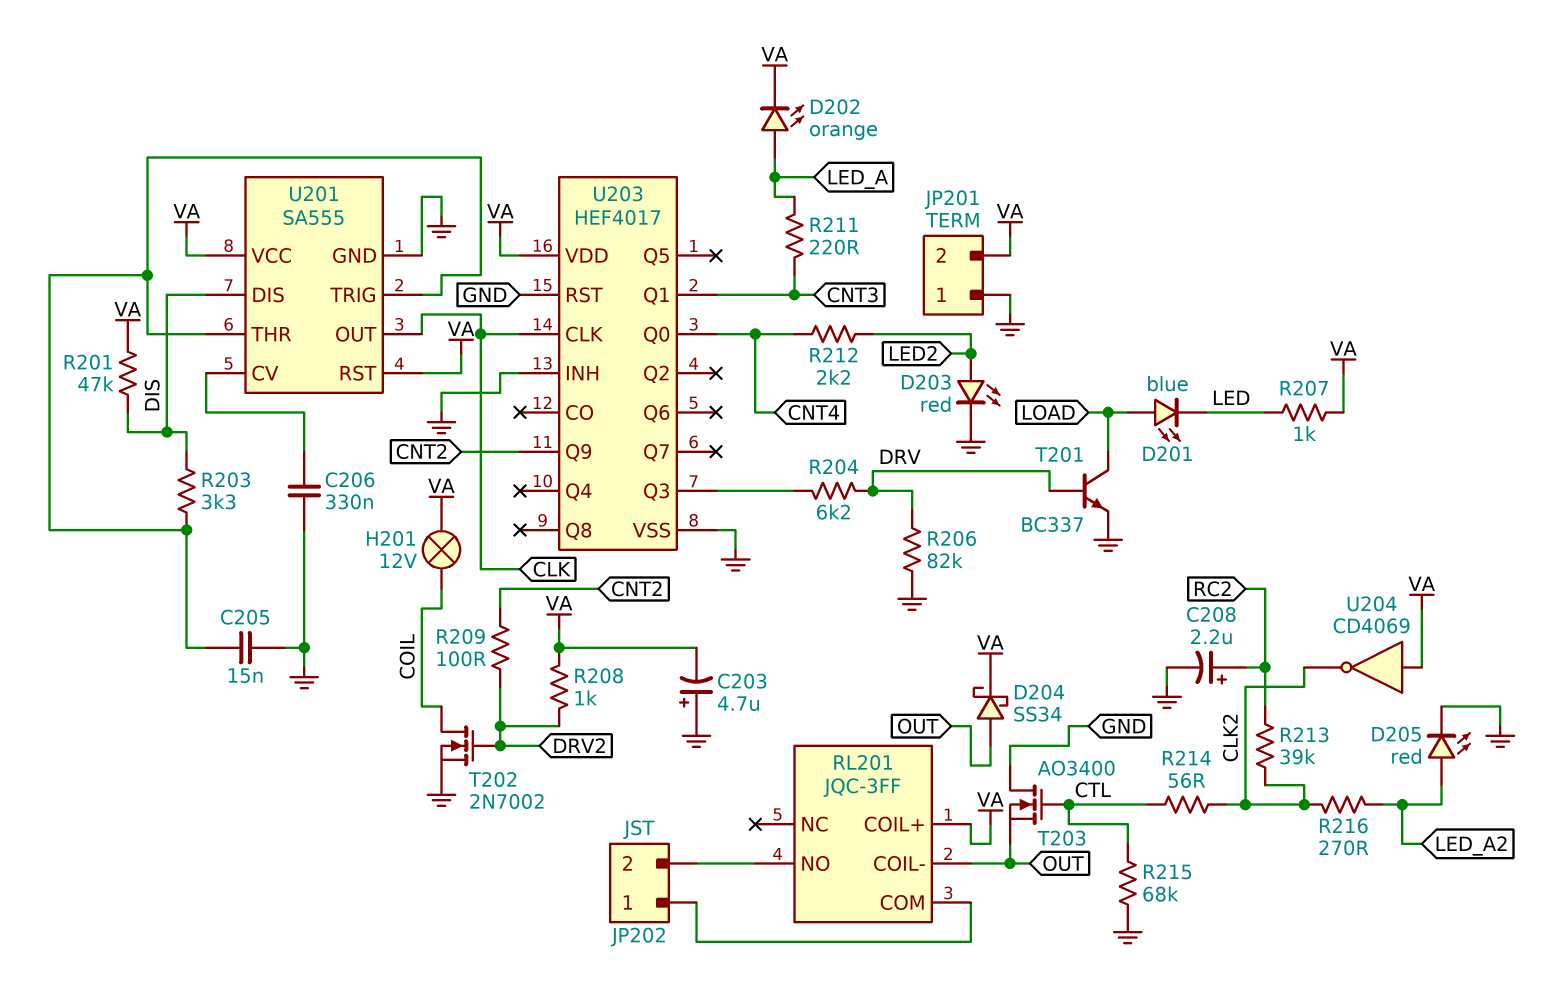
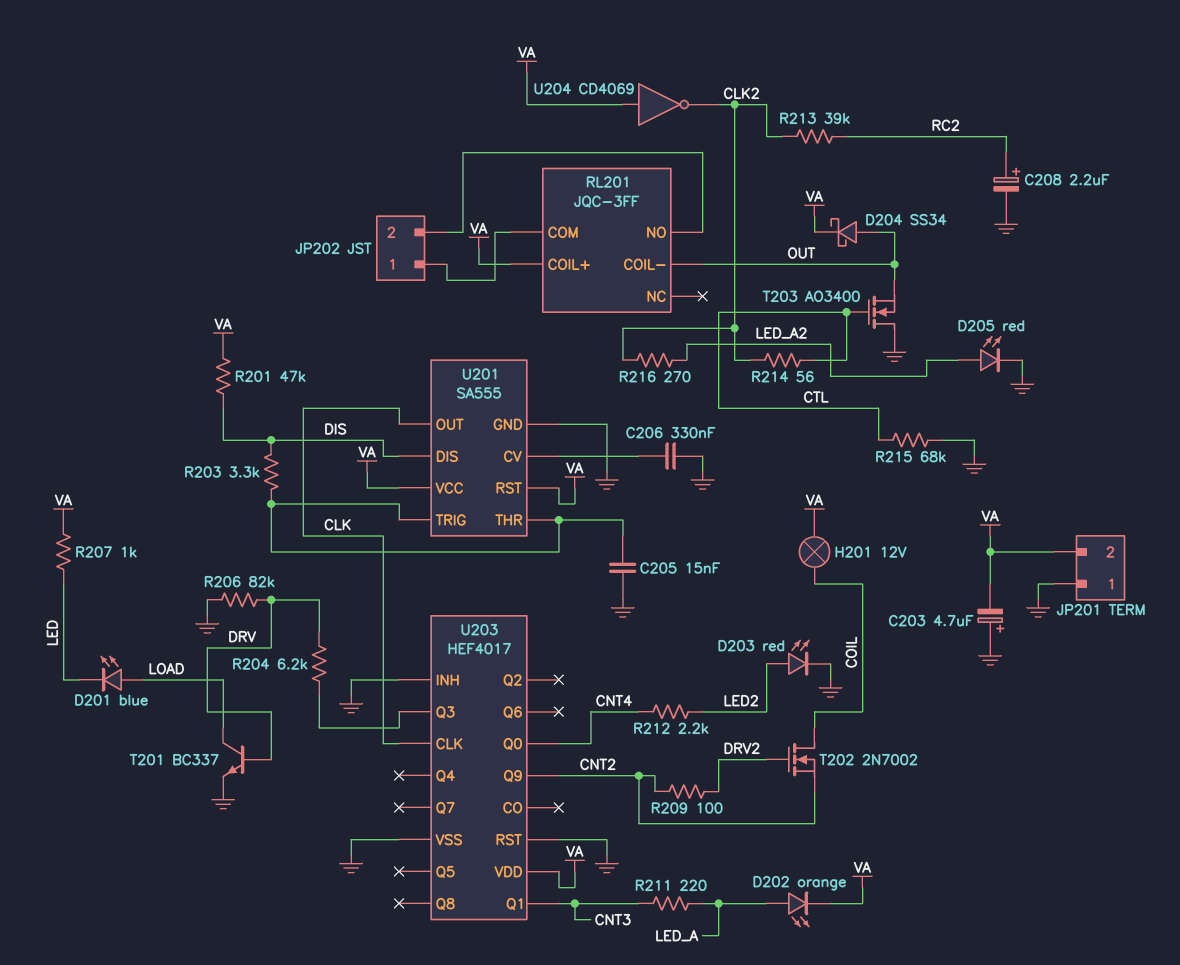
R208: 1k (DRV2, VA) -> none
T202: NMOS 2N7002 (G DRV2, D COIL, S GND) -> NMOS 2N7002 (G DRV2, D COIL, S CNT2)

